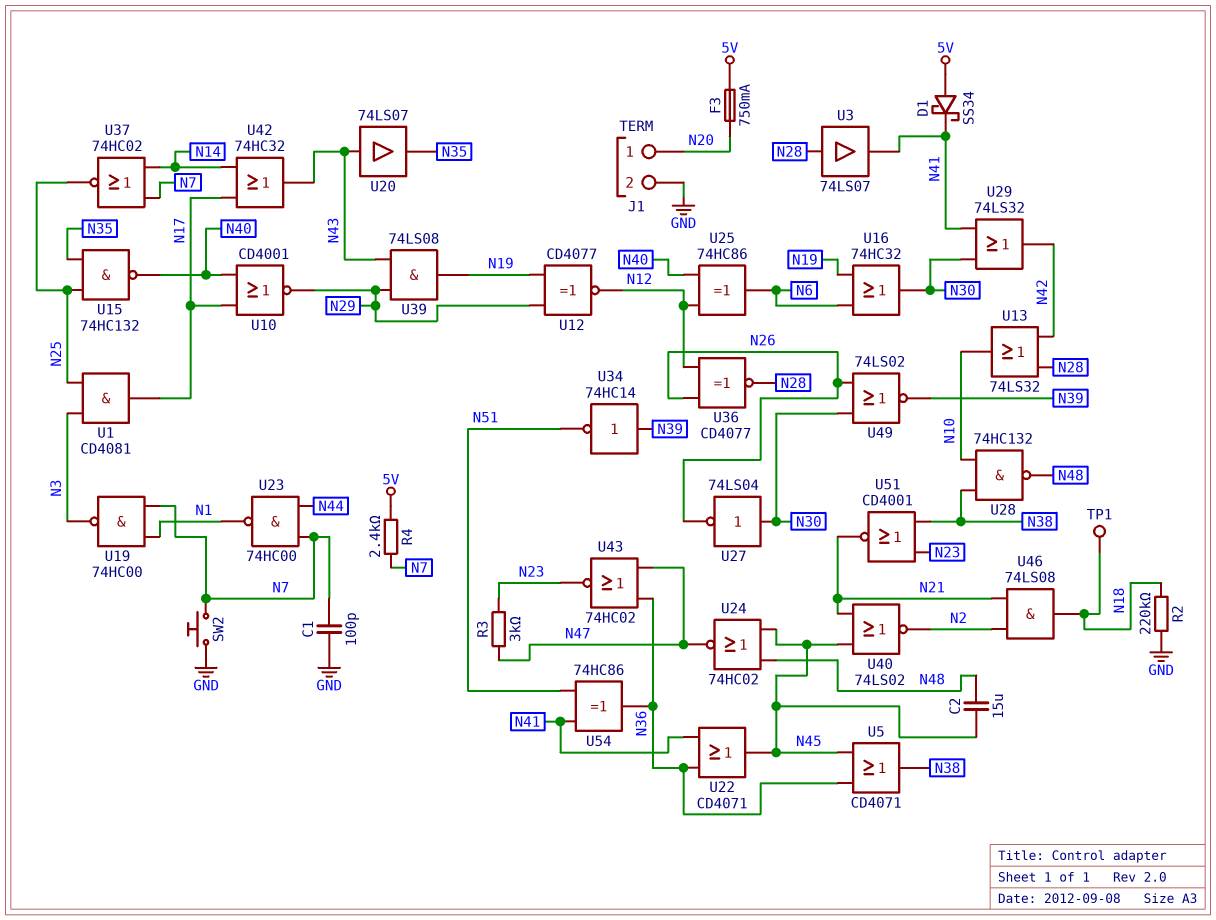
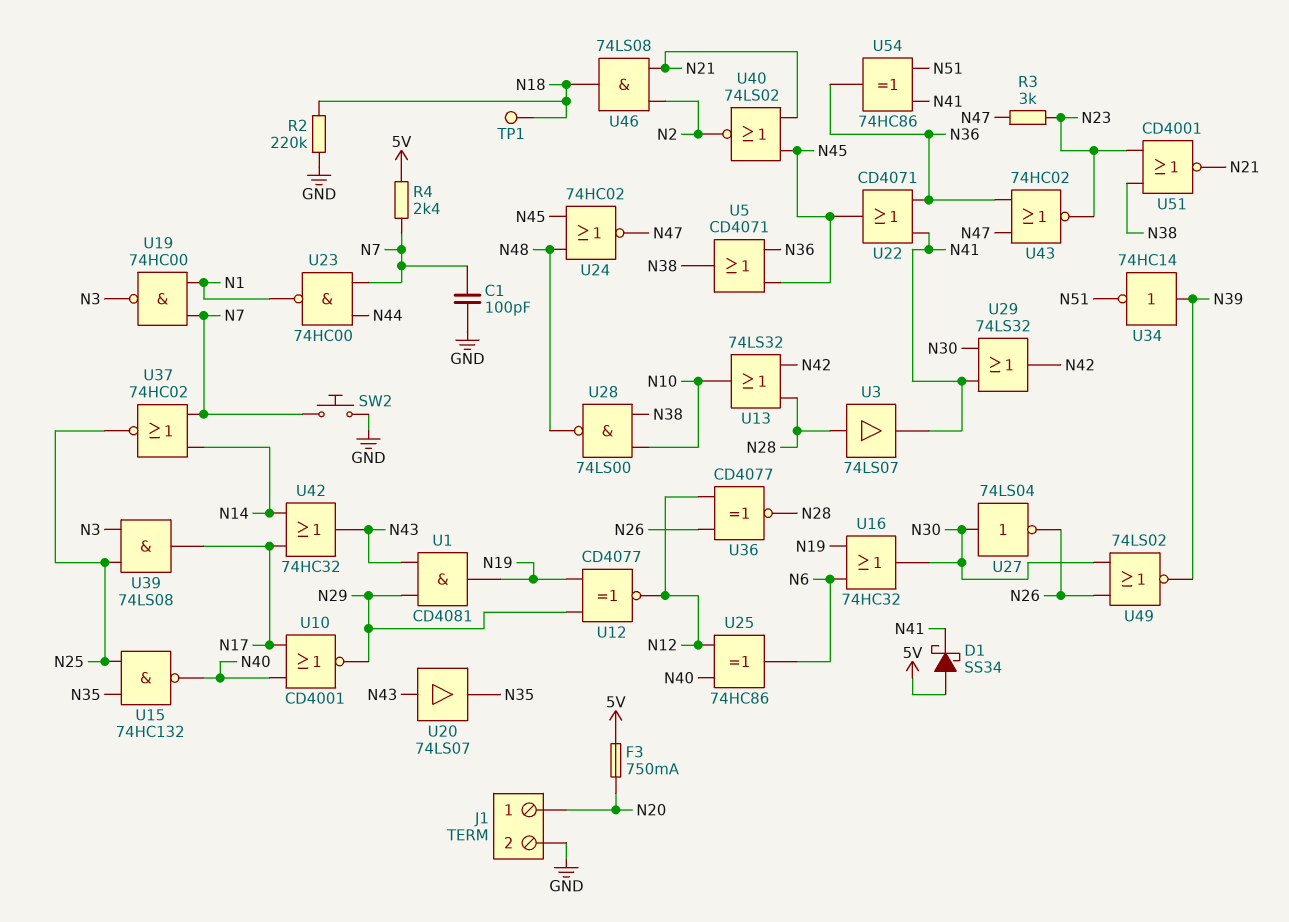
C2: 15uF (N45, N48) -> none
U1: AND CD4081 (in N3, in N25, out N17) -> AND CD4081 (in N29, in N43, out N19)
U28: NAND 74HC132 (in N10, in N38, out N48) -> NAND 74LS00 (in N10, in N38, out N48)
U39: AND 74LS08 (in N29, in N43, out N19) -> AND 74LS08 (in N3, in N25, out N17)

